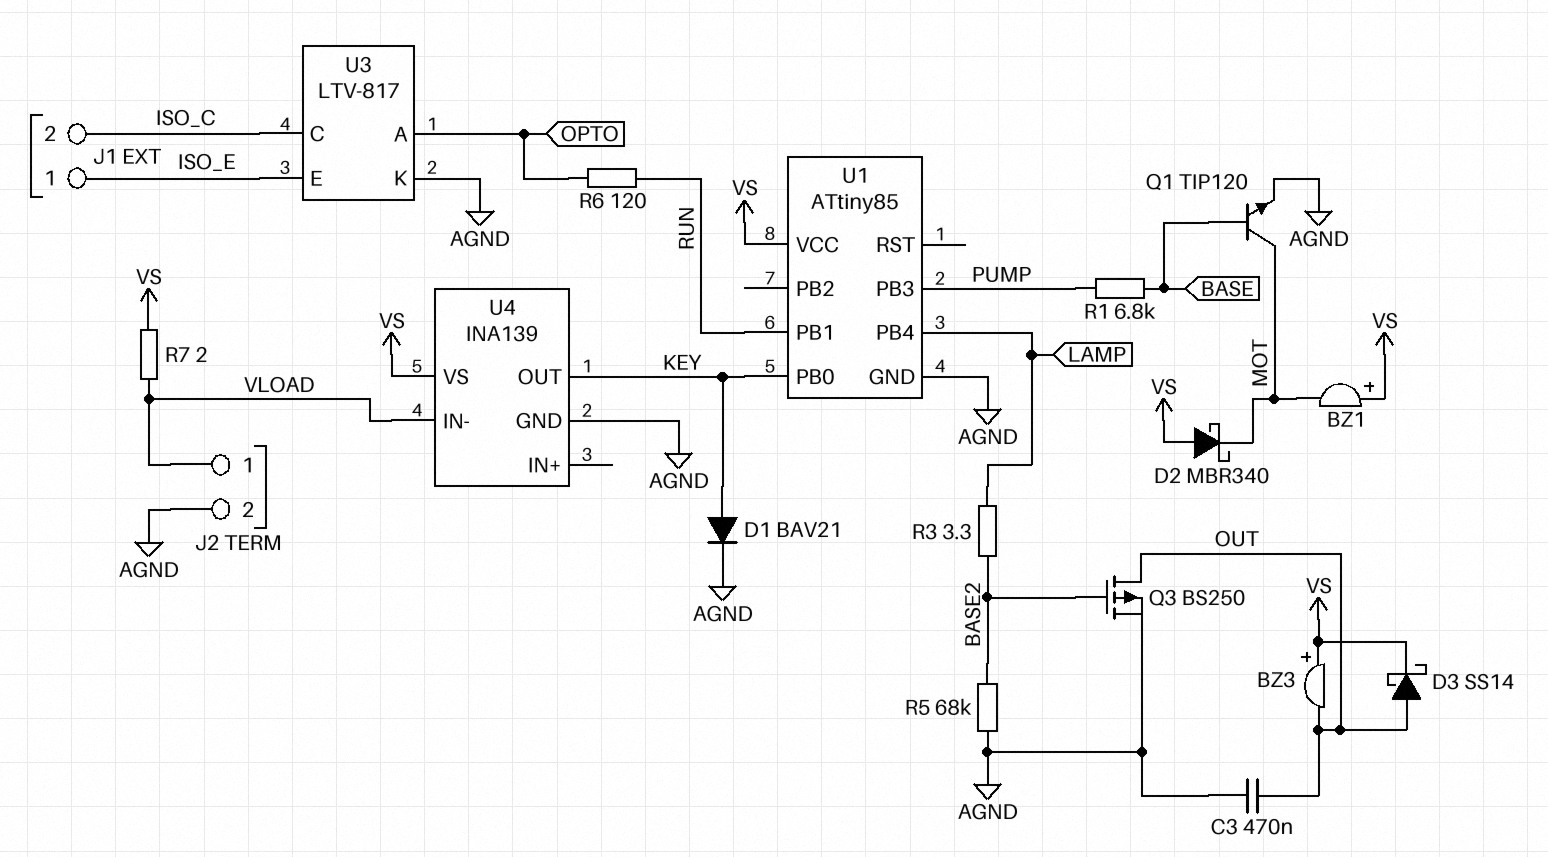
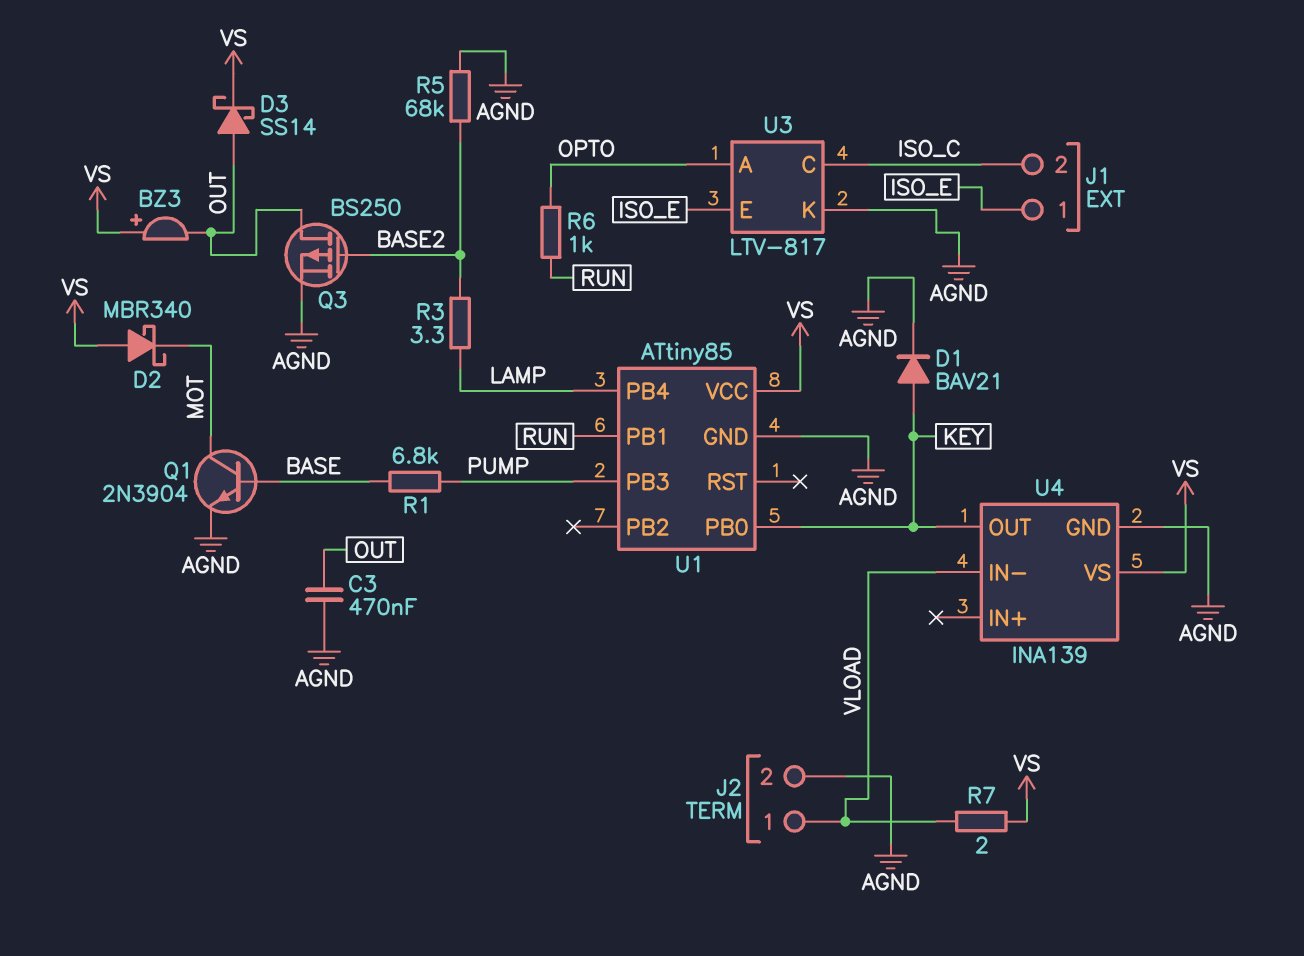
BZ1: buzzer (plus VS, minus MOT) -> none
Q1: NPN TIP120 (B BASE, C MOT, E AGND) -> NPN 2N3904 (B BASE, C MOT, E AGND)
R6: 120 (OPTO, RUN) -> 1k (OPTO, RUN)

